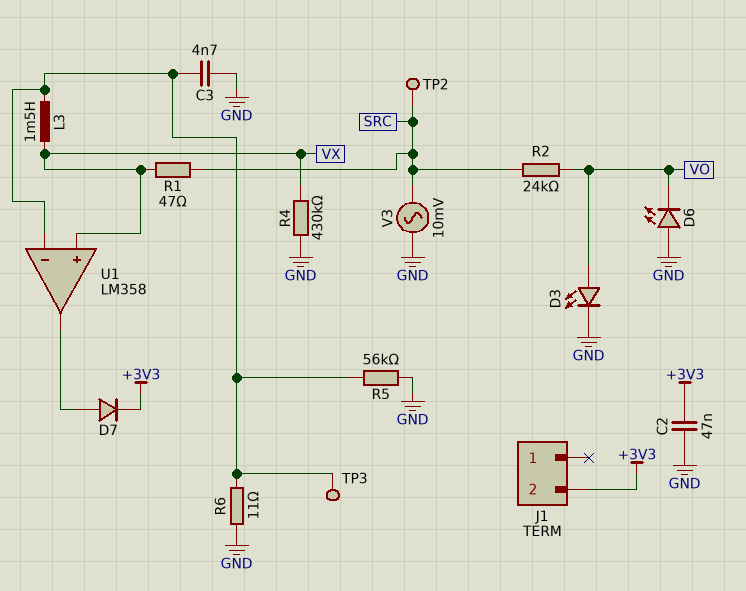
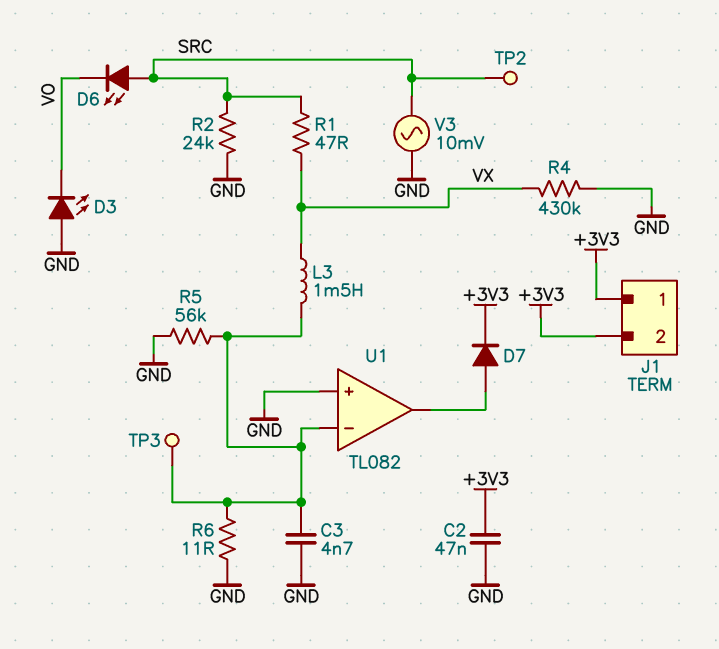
D3: LED (A VO, K GND) -> LED (A GND, K VO)
D6: LED (A GND, K VO) -> LED (A SRC, K VO)
J1 pin 1: none -> +3V3
R2: 24k (SRC, VO) -> 24k (GND, SRC)
U1: LM358 -> TL082
U1 pin in+: VX -> GND

